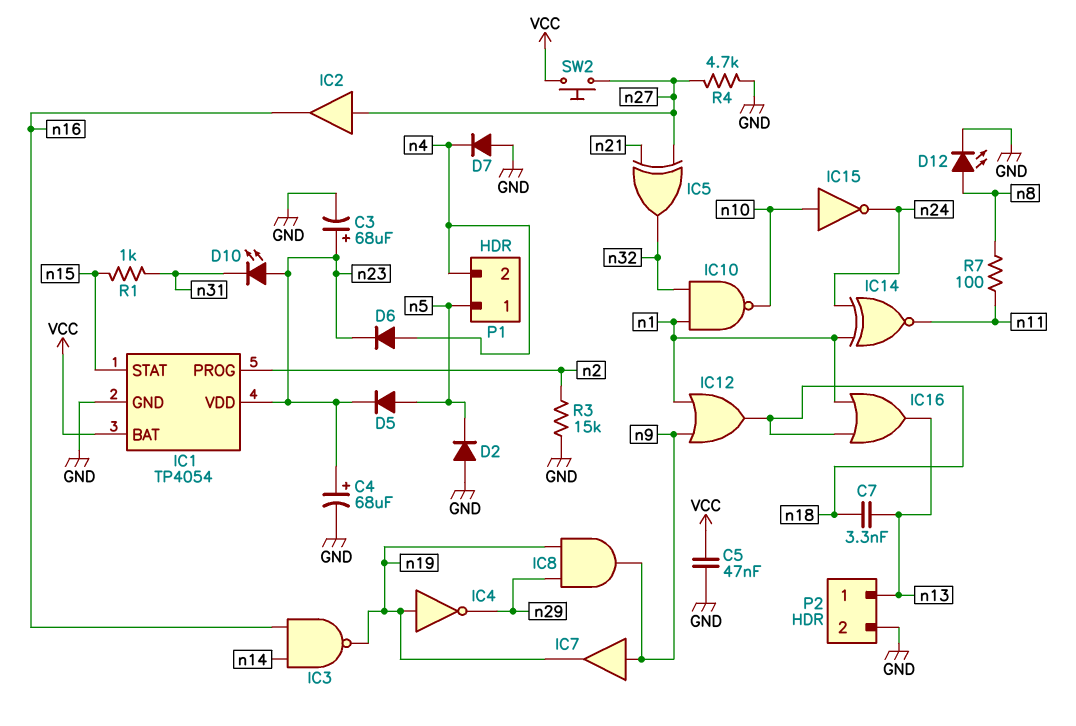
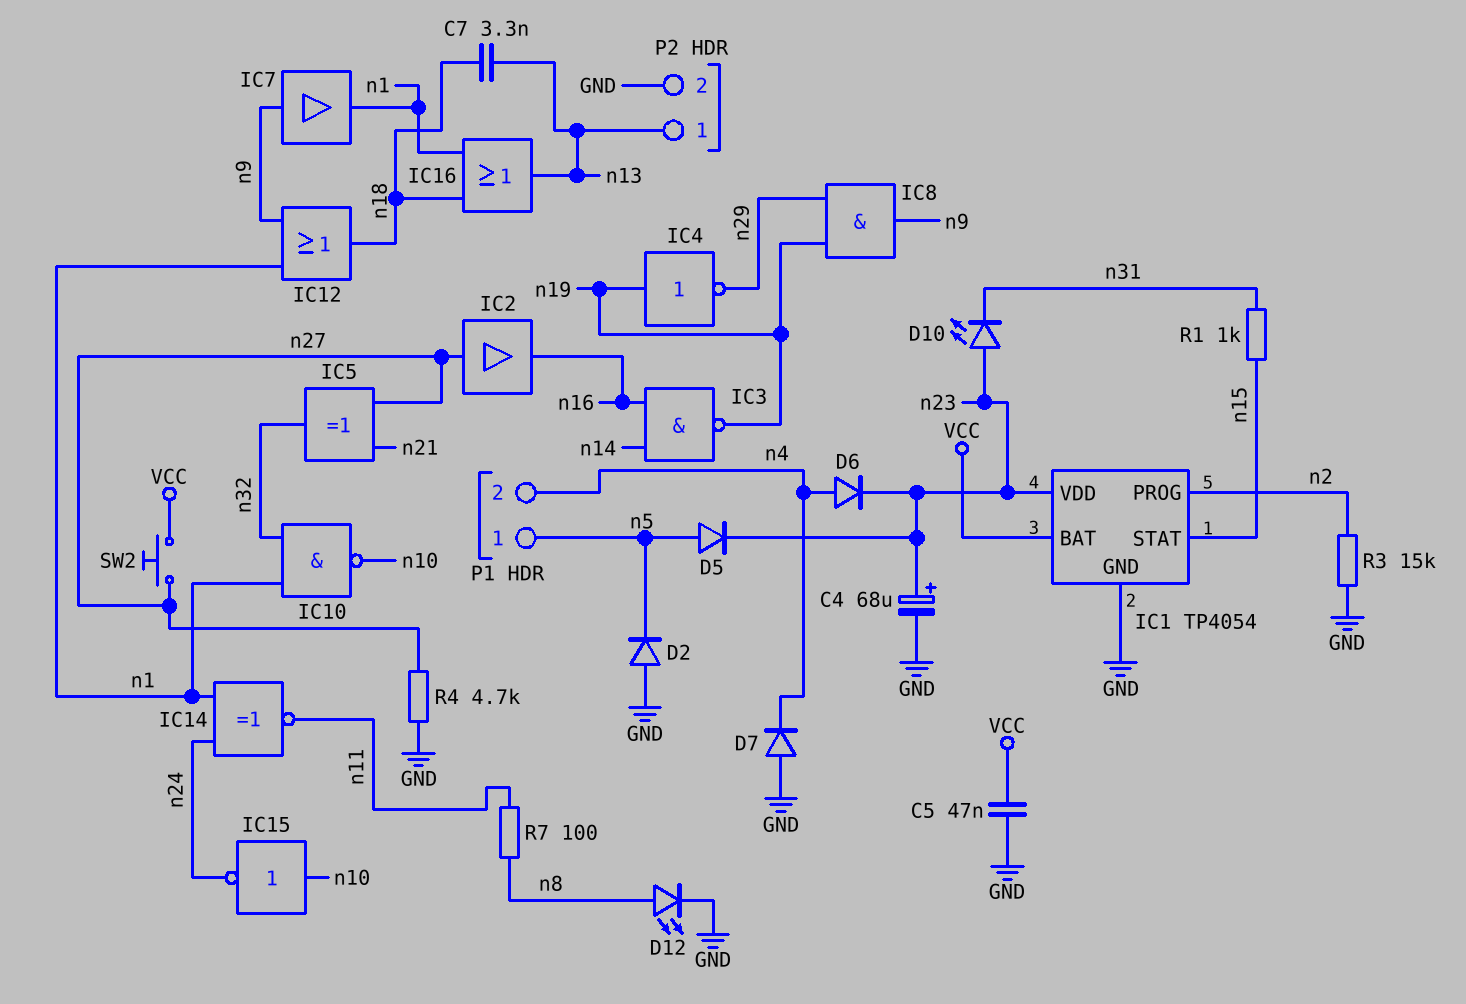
C3: 68uF (plus n23, minus GND) -> none
IC7: buffer (in n9, out n19) -> buffer (in n9, out n1)

